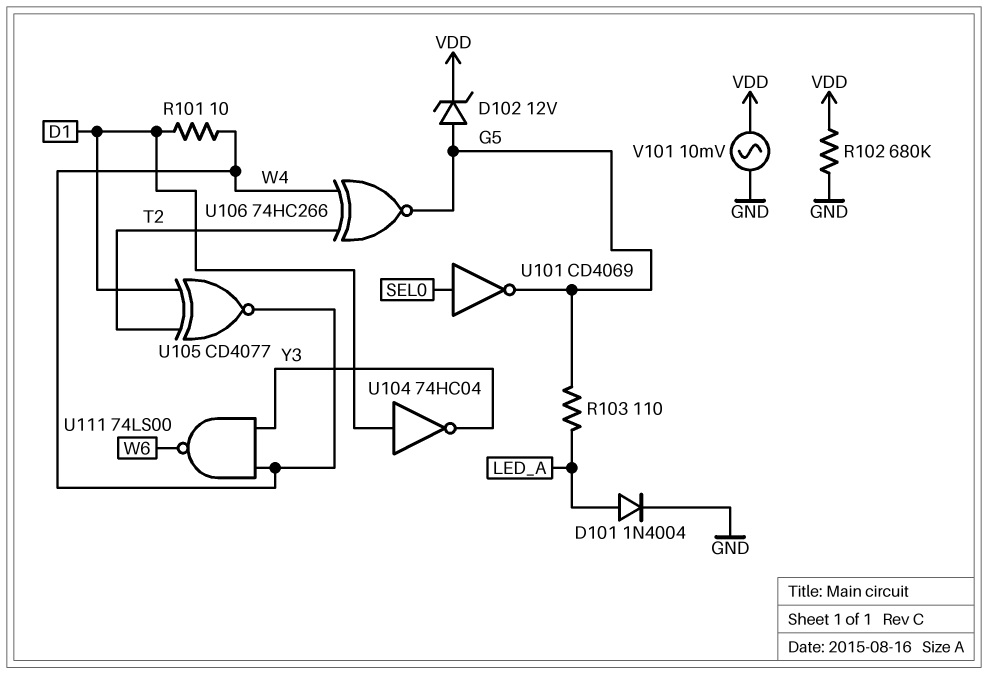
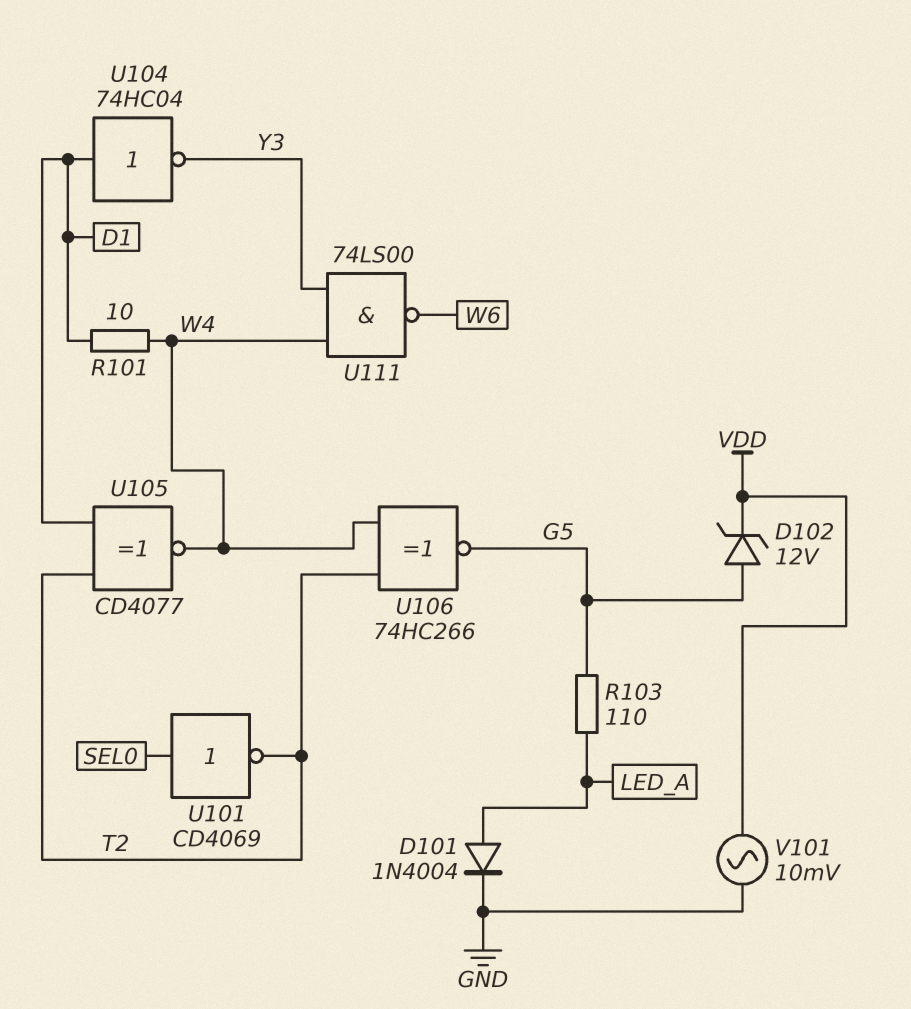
R102: 680k (GND, VDD) -> none
U101: NOT CD4069 (in SEL0, out G5) -> NOT CD4069 (in SEL0, out T2)

